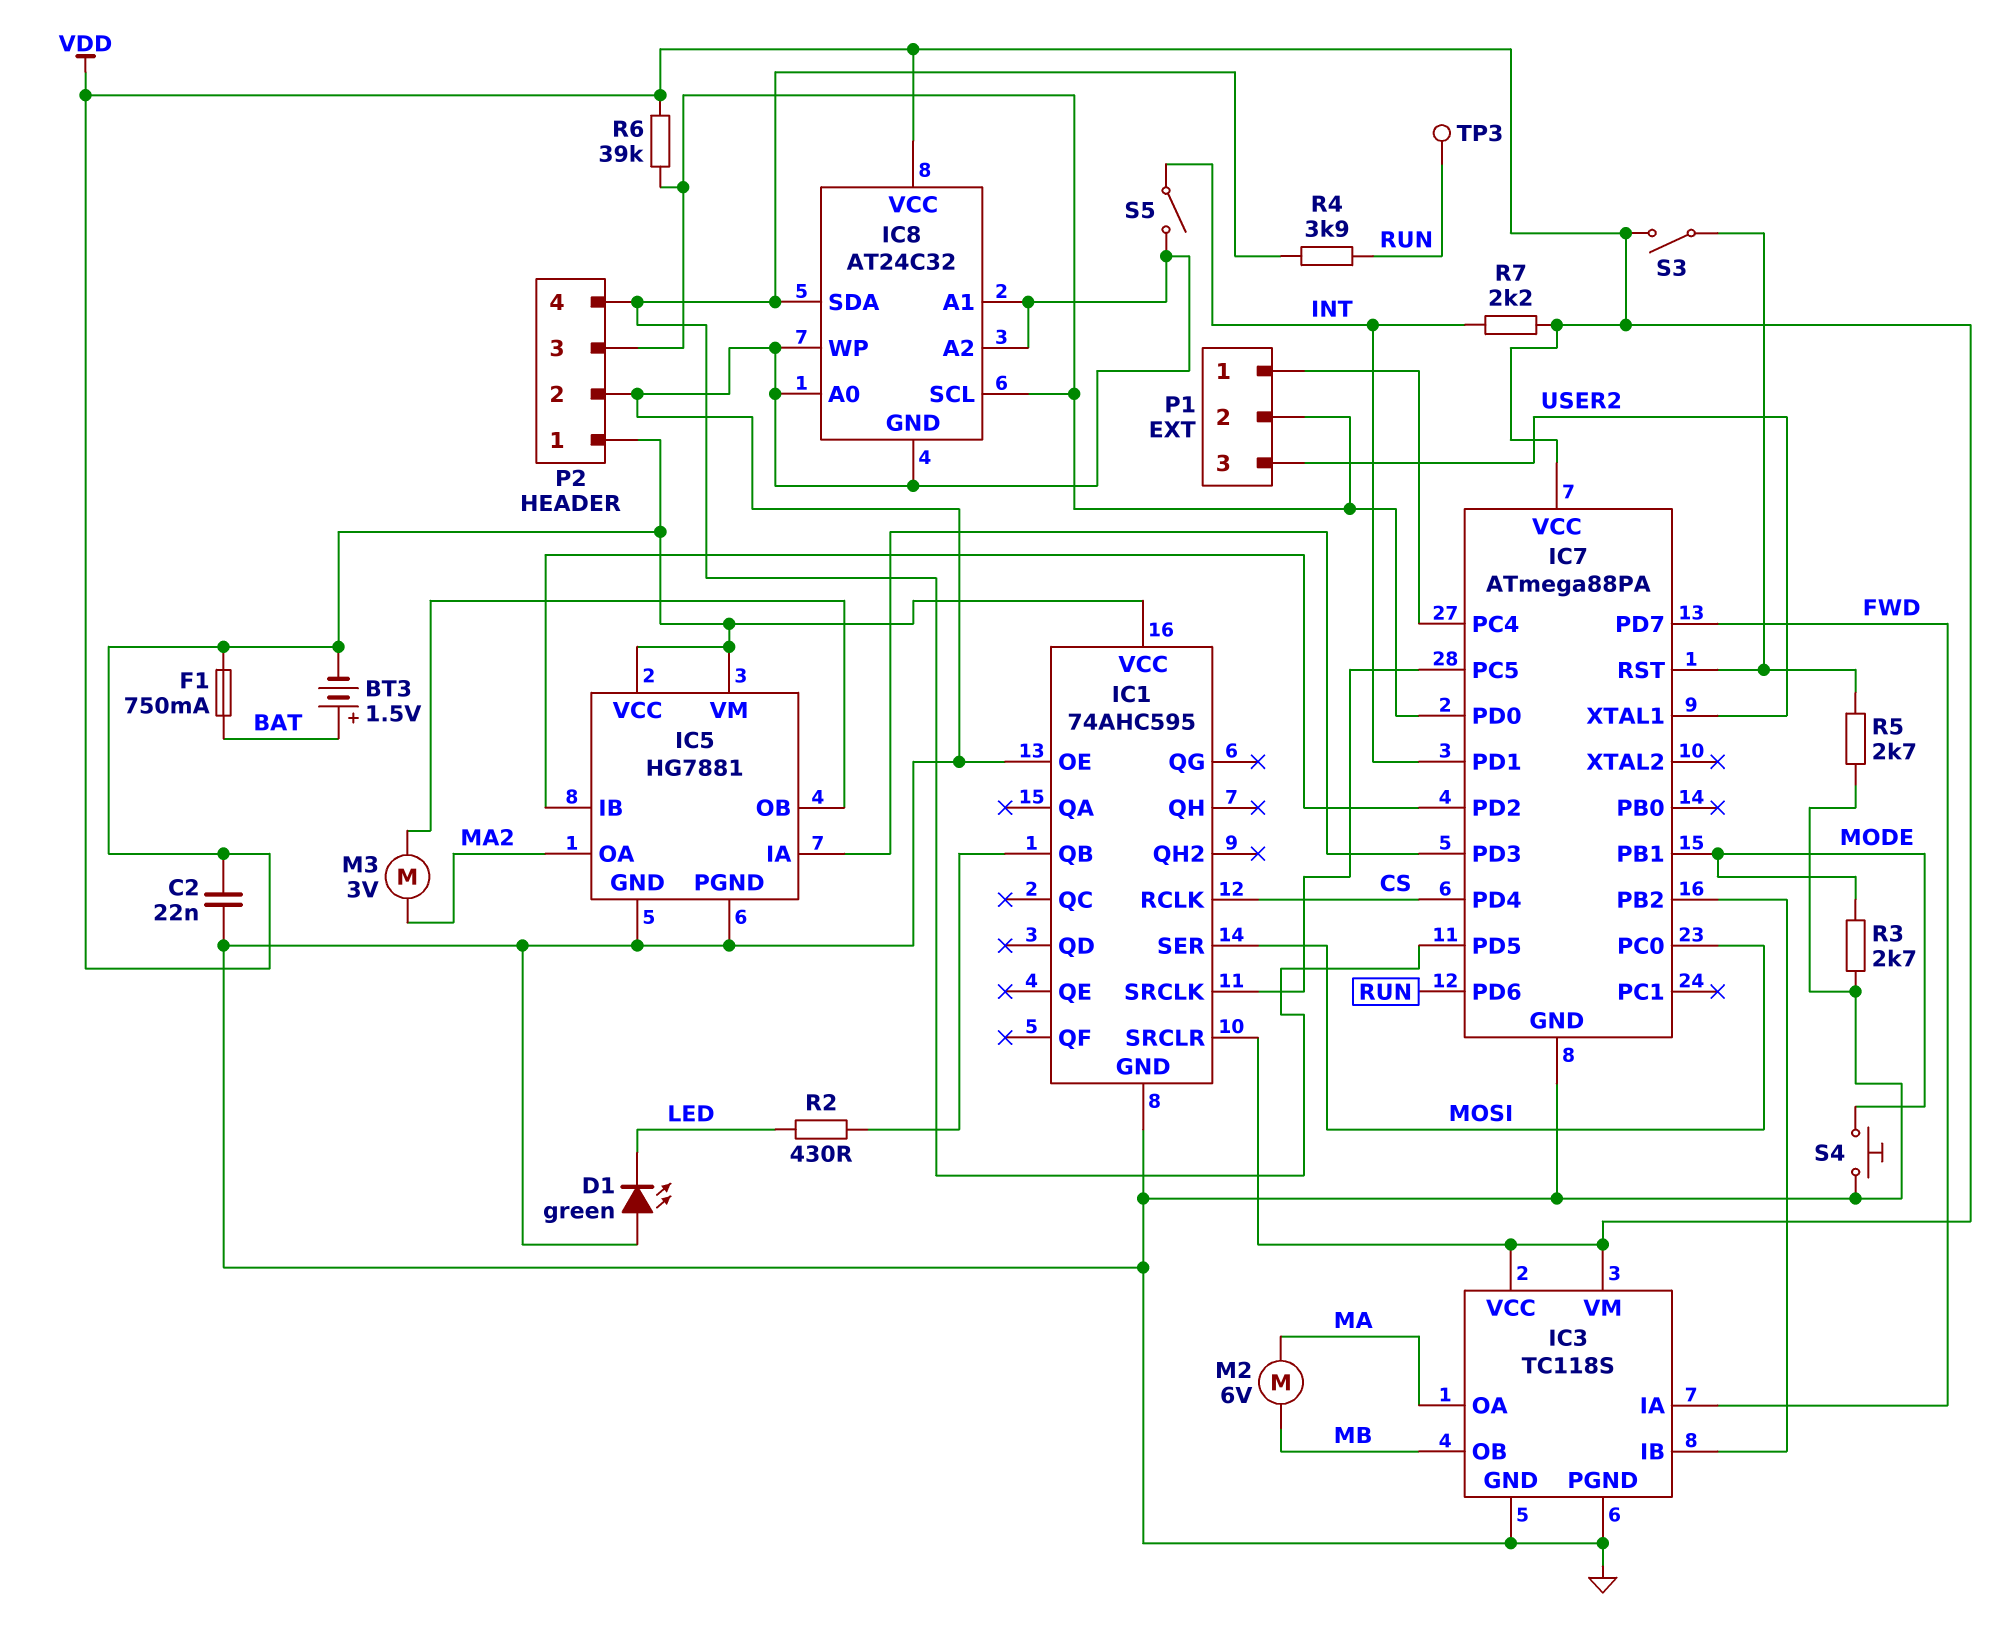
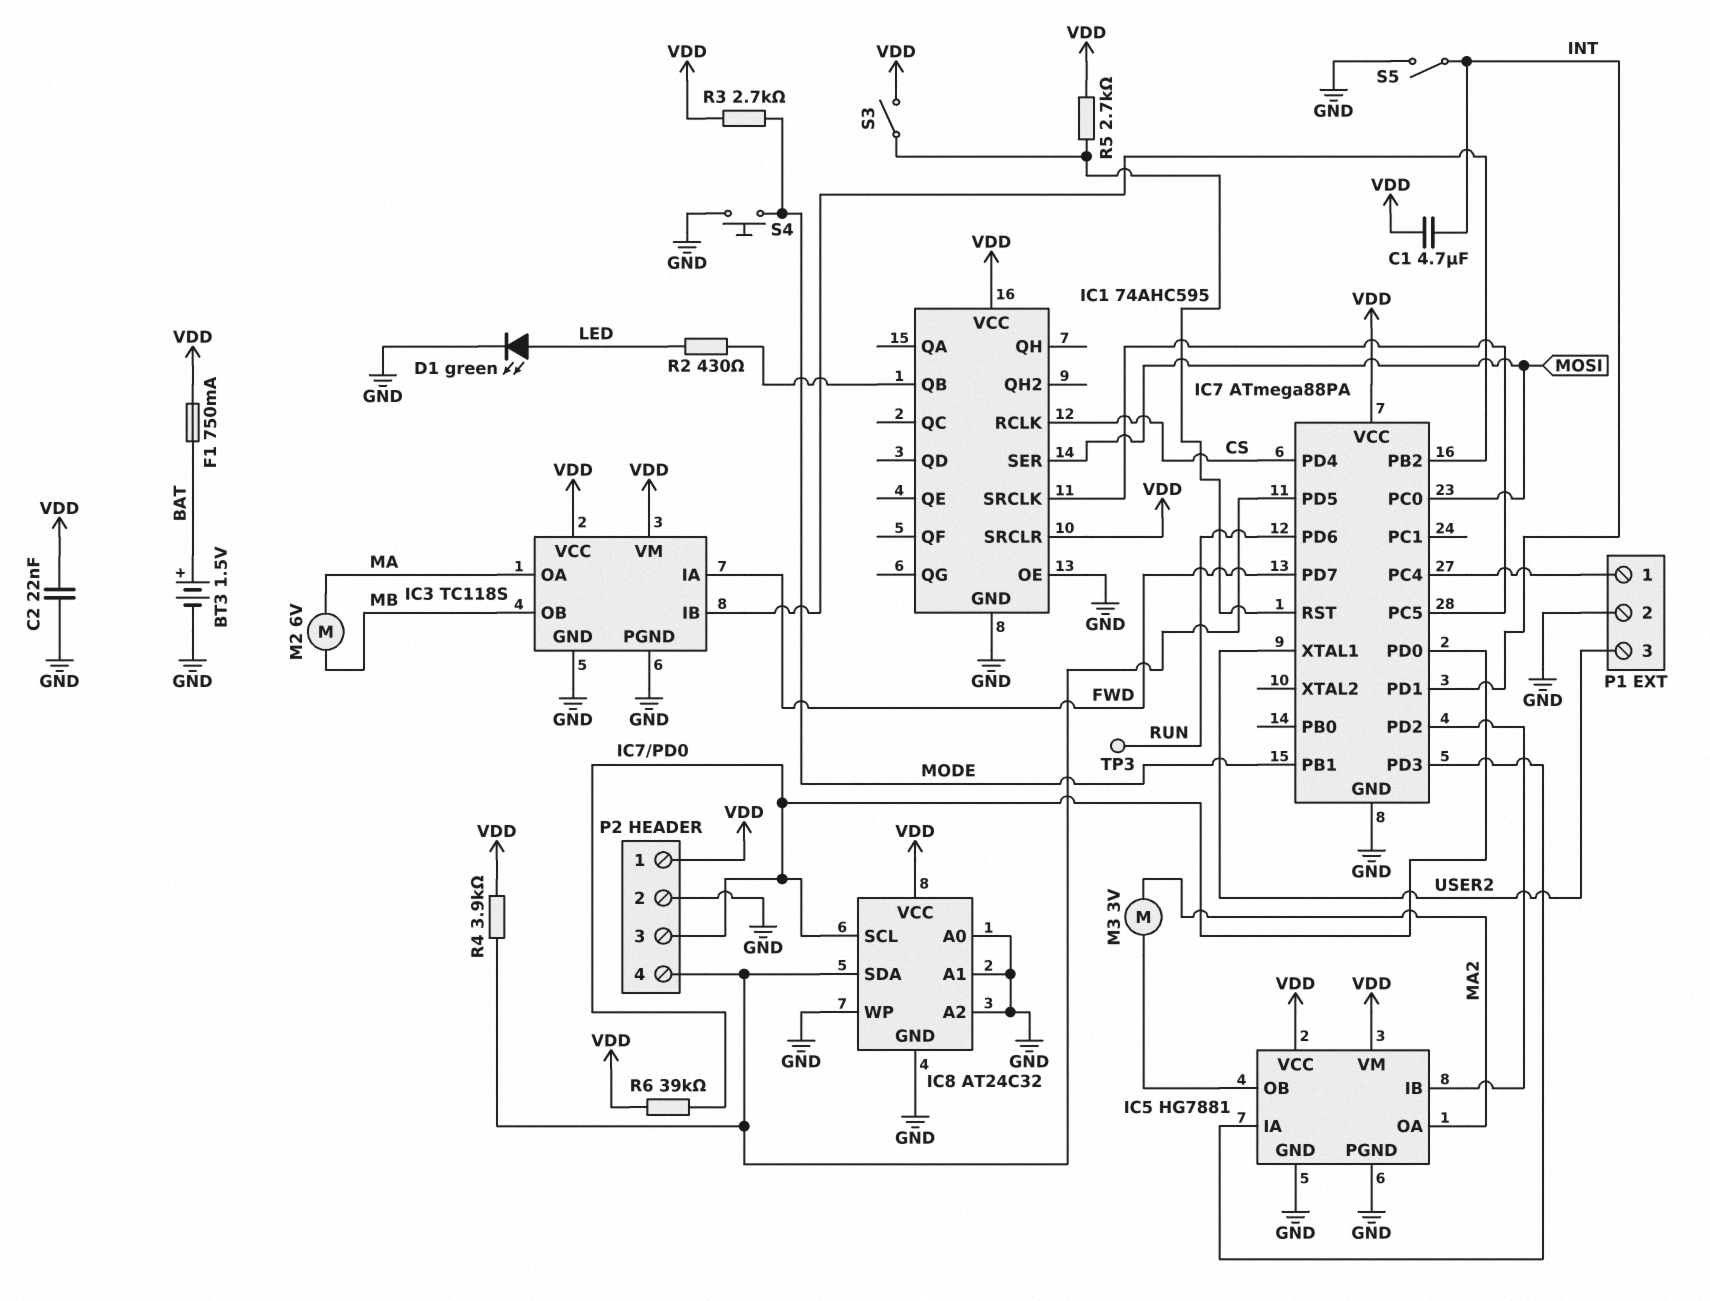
BT3: 1.5V (plus BAT, minus VDD) -> 1.5V (plus BAT, minus GND)
C1: none -> 4.7uF (INT, VDD)
D1: LED green (A GND, K LED) -> LED green (A LED, K GND)
P1 pin 2: IC7/PD0 -> GND
R3: 2.7k (GND, MODE) -> 2.7k (MODE, VDD)
R4: 3.9k (IC7/PD5, RUN) -> 3.9k (IC7/PD5, VDD)
R5: 2.7k (GND, IC7/RST) -> 2.7k (IC7/RST, VDD)
R7: 2.2k (INT, VDD) -> none

